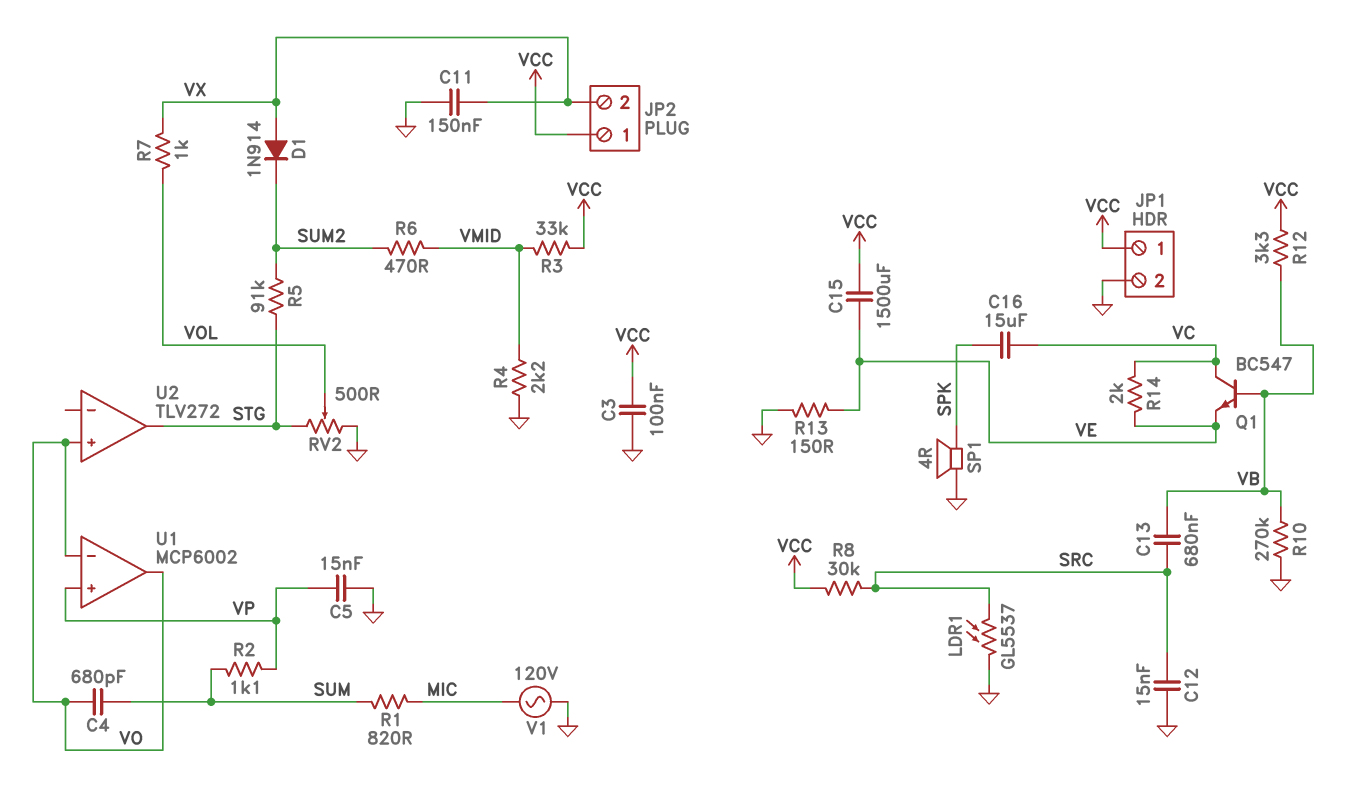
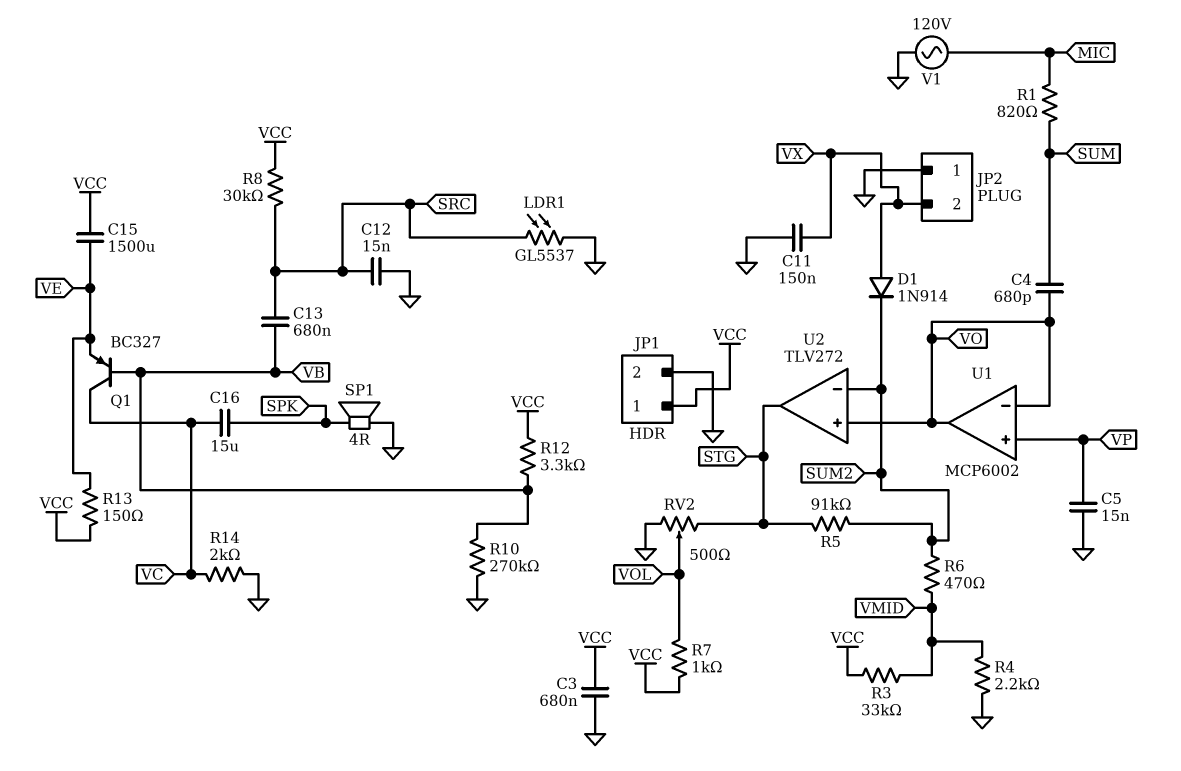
C3: 100nF (GND, VCC) -> 680nF (GND, VCC)
JP2 pin 1: VCC -> GND
Q1: NPN BC547 (B VB, C VC, E VE) -> PNP BC327 (B VB, C VC, E VE)
R2: 1.1k (SUM, VP) -> none
R7: 1k (VOL, VX) -> 1k (VCC, VOL)
R13: 150 (GND, VE) -> 150 (VCC, VE)
R14: 2k (VC, VE) -> 2k (GND, VC)
U2 pin in-: none -> SUM2

